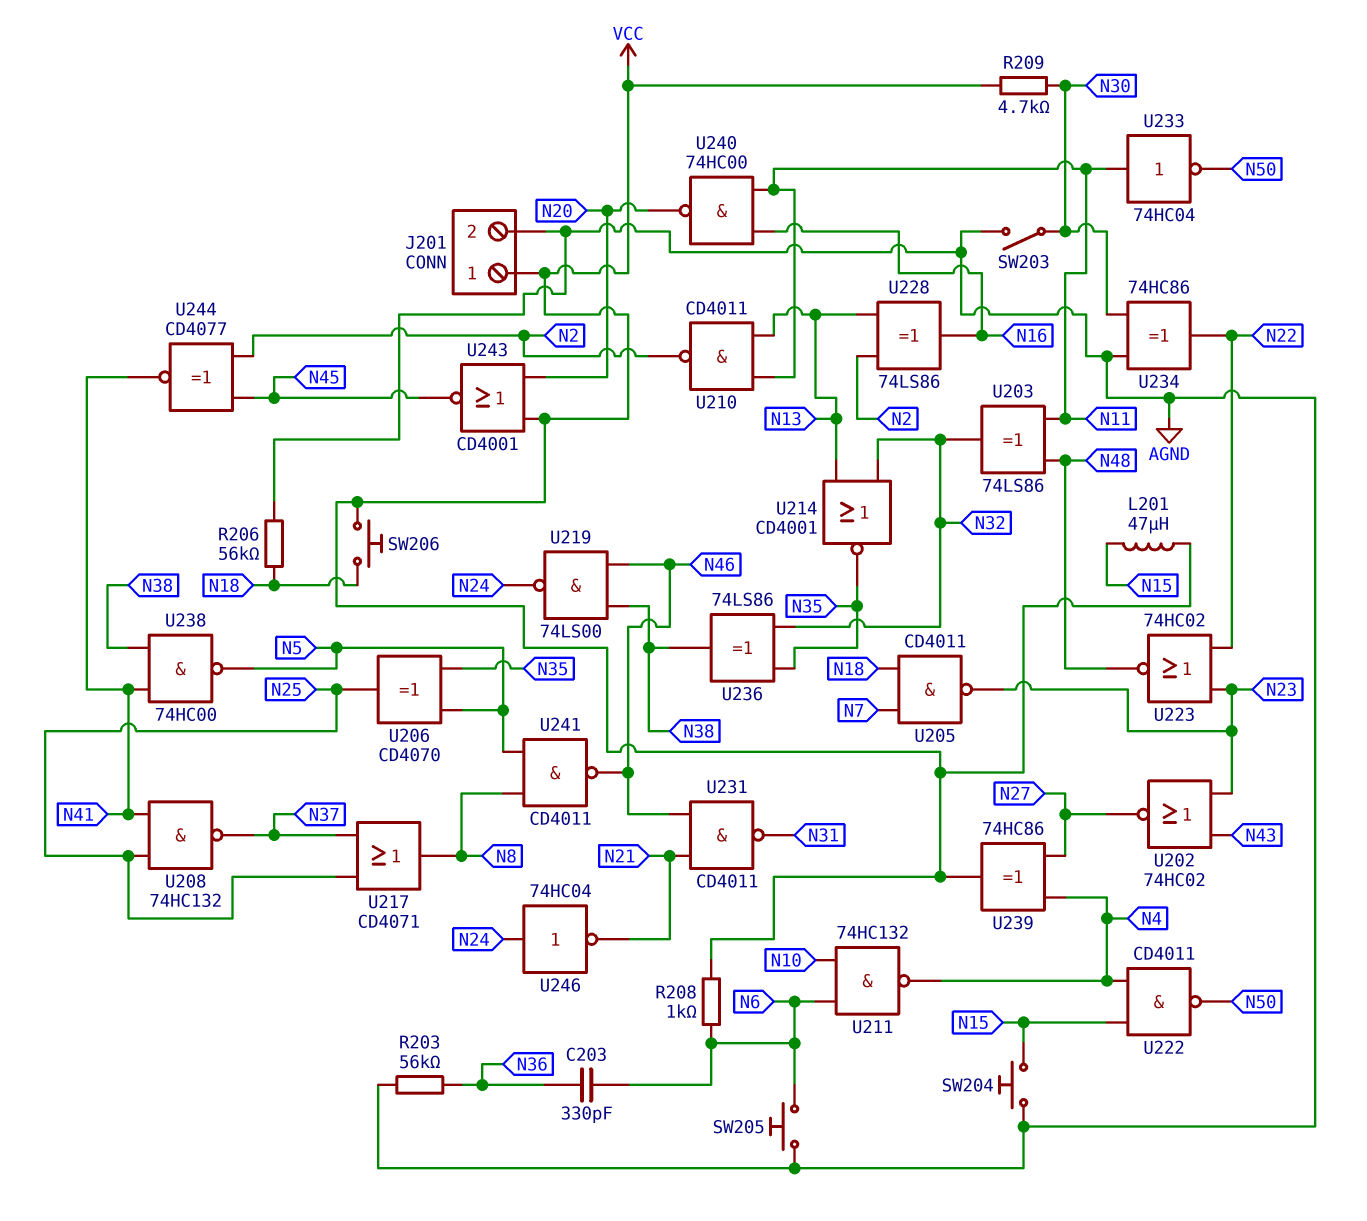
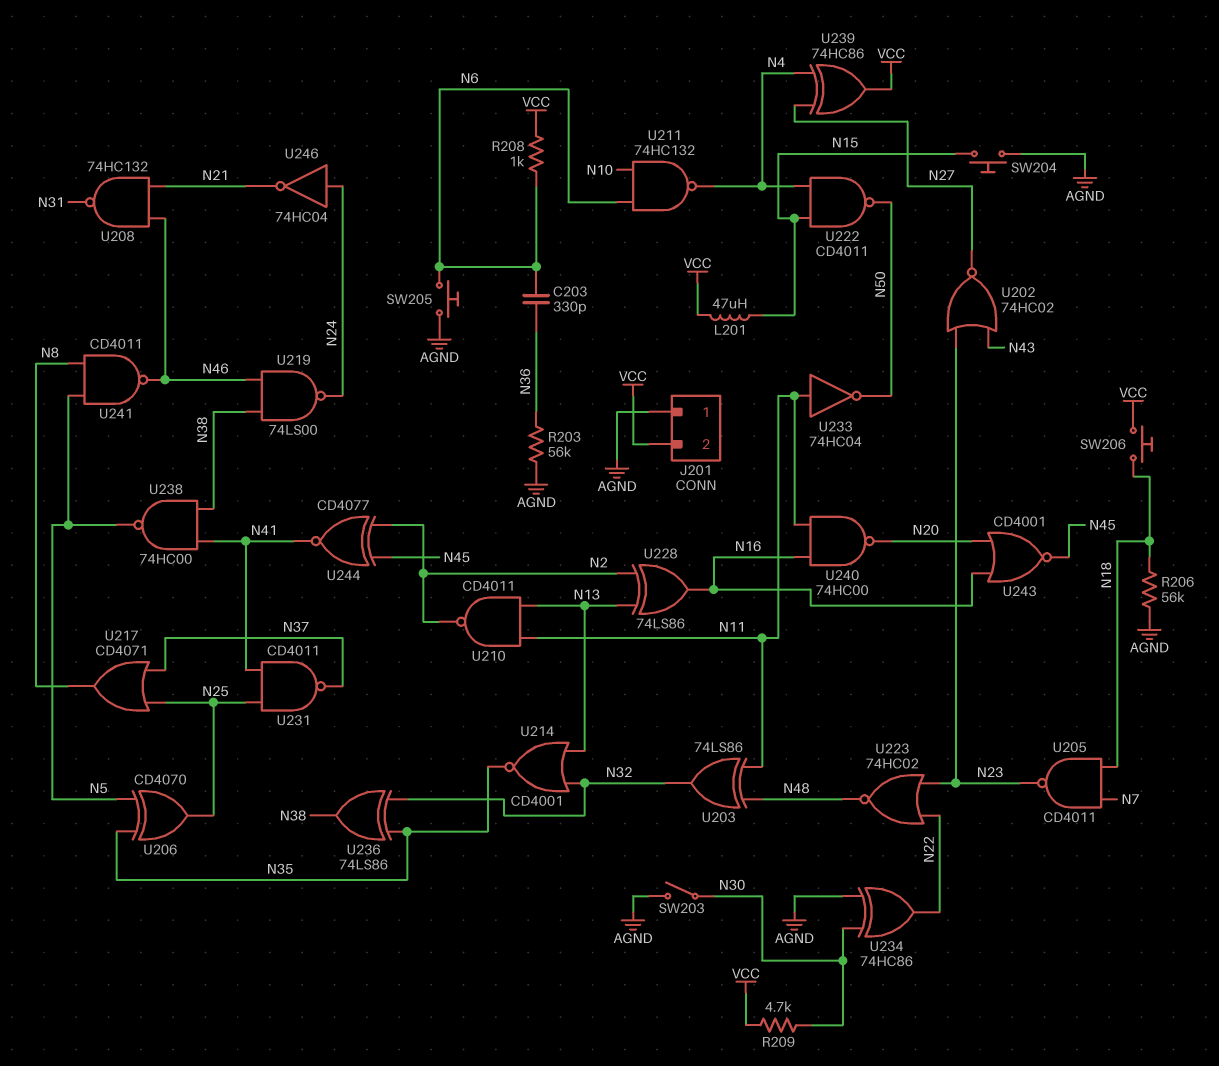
J201 pin 1: VCC -> AGND
J201 pin 2: AGND -> VCC
U208: NAND 74HC132 (in N25, in N41, out N37) -> NAND 74HC132 (in N21, in N46, out N31)
U231: NAND CD4011 (in N21, in N46, out N31) -> NAND CD4011 (in N25, in N41, out N37)
U243: NOR CD4001 (in N20, in VCC, out N45) -> NOR CD4001 (in N16, in N20, out N45)

